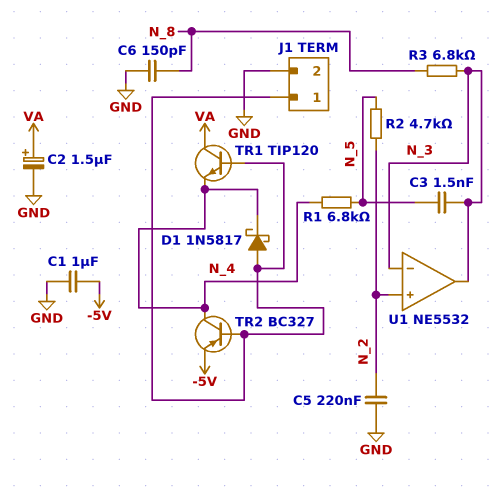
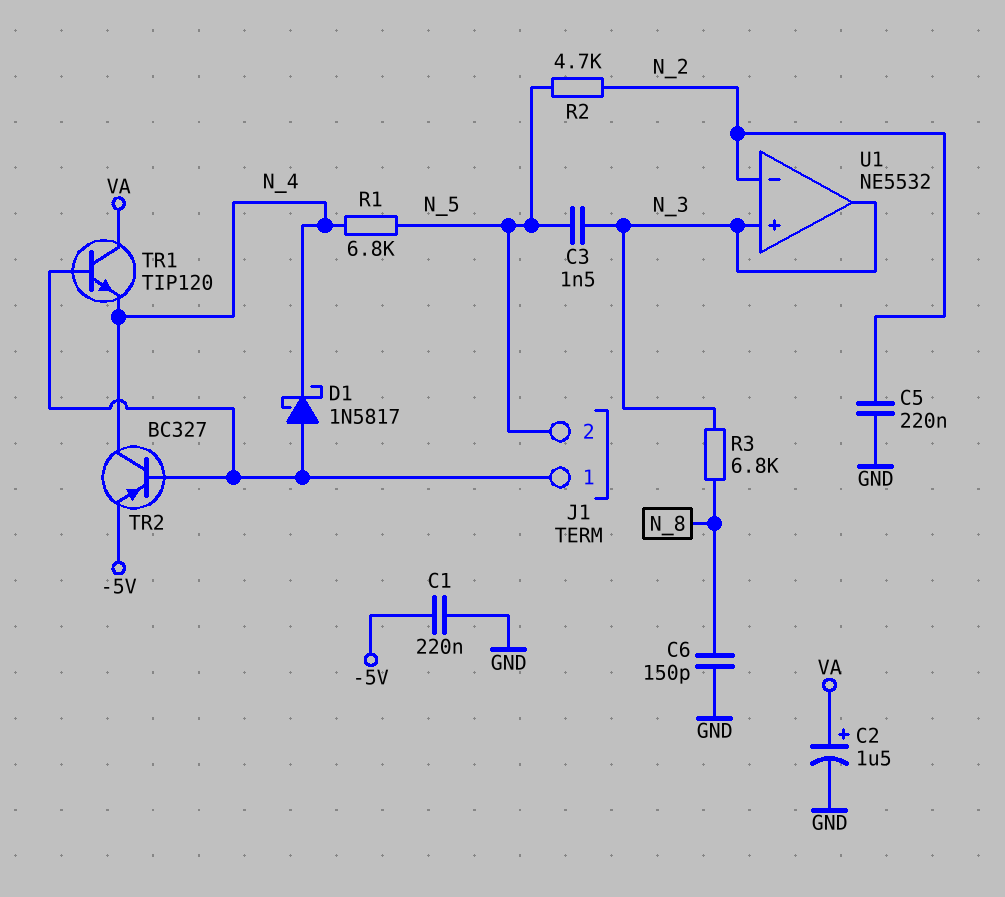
C1: 1uF (-5V, GND) -> 220nF (-5V, GND)
J1 pin 2: GND -> N_5
U1 pin in+: N_2 -> N_3
U1 pin in-: N_3 -> N_2

